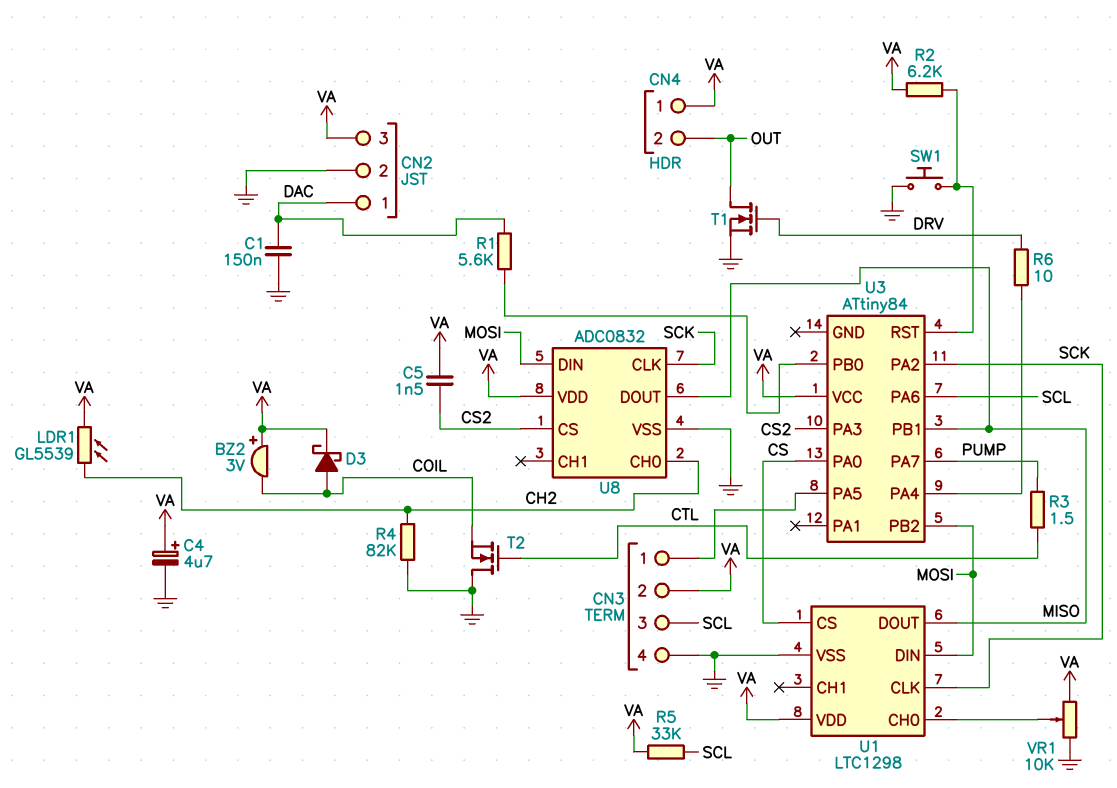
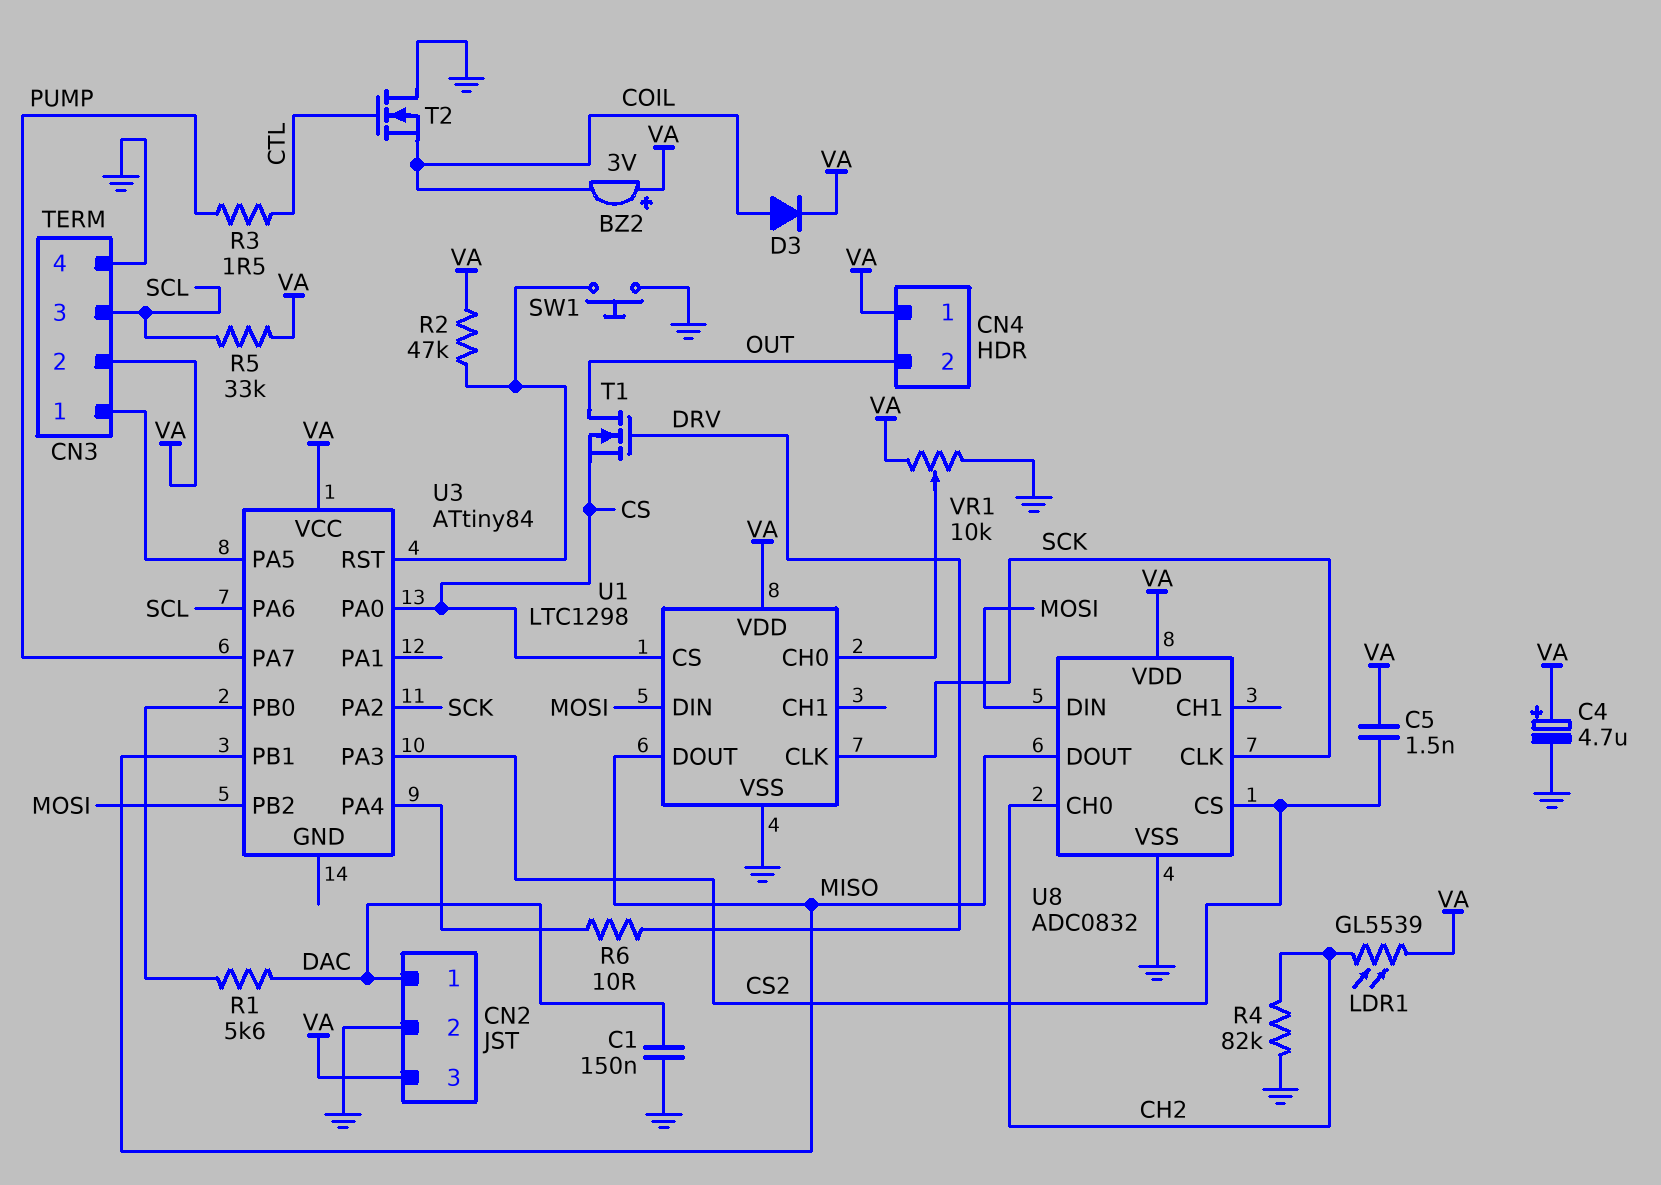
D3: schottky (A COIL, K VA) -> diode (A COIL, K VA)
R2: 6.2k (U3/RST, VA) -> 47k (U3/RST, VA)
T1: NMOS (G DRV, D OUT, S GND) -> NMOS (G DRV, D OUT, S CS)

